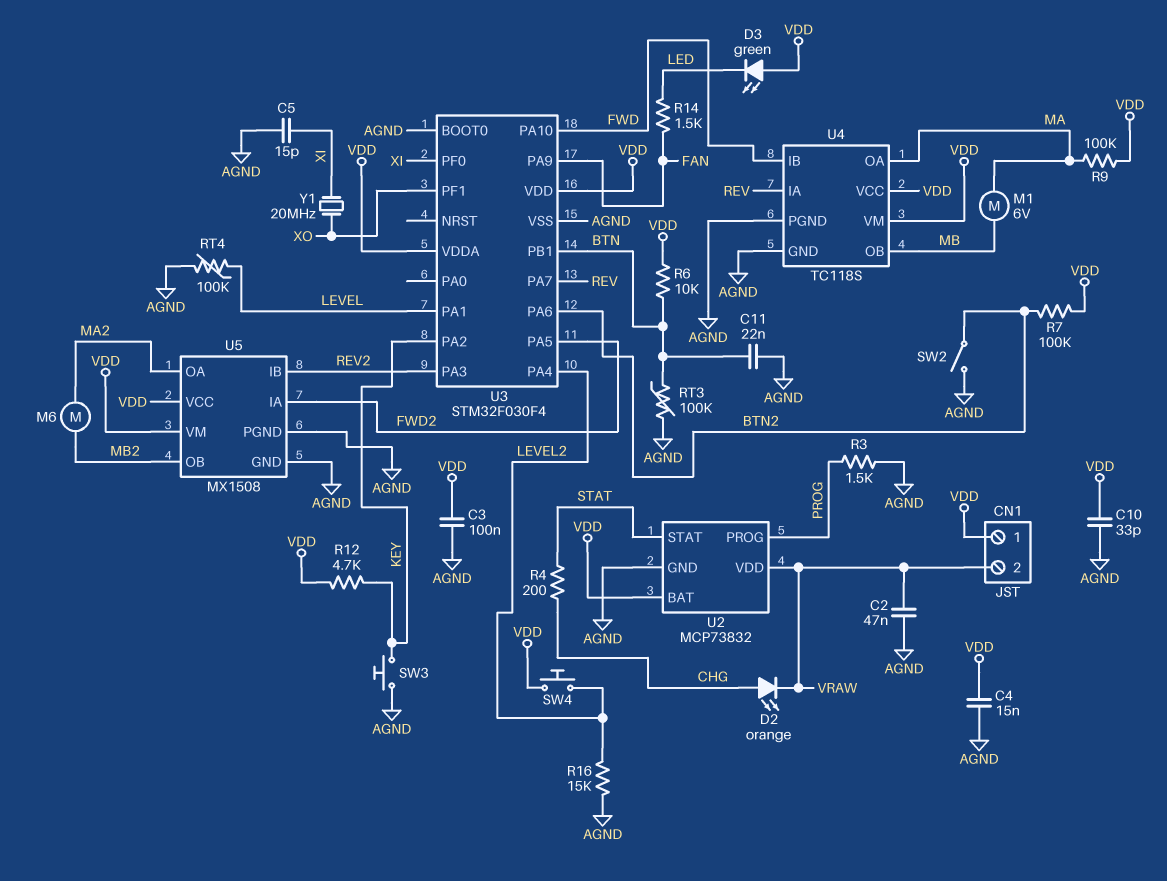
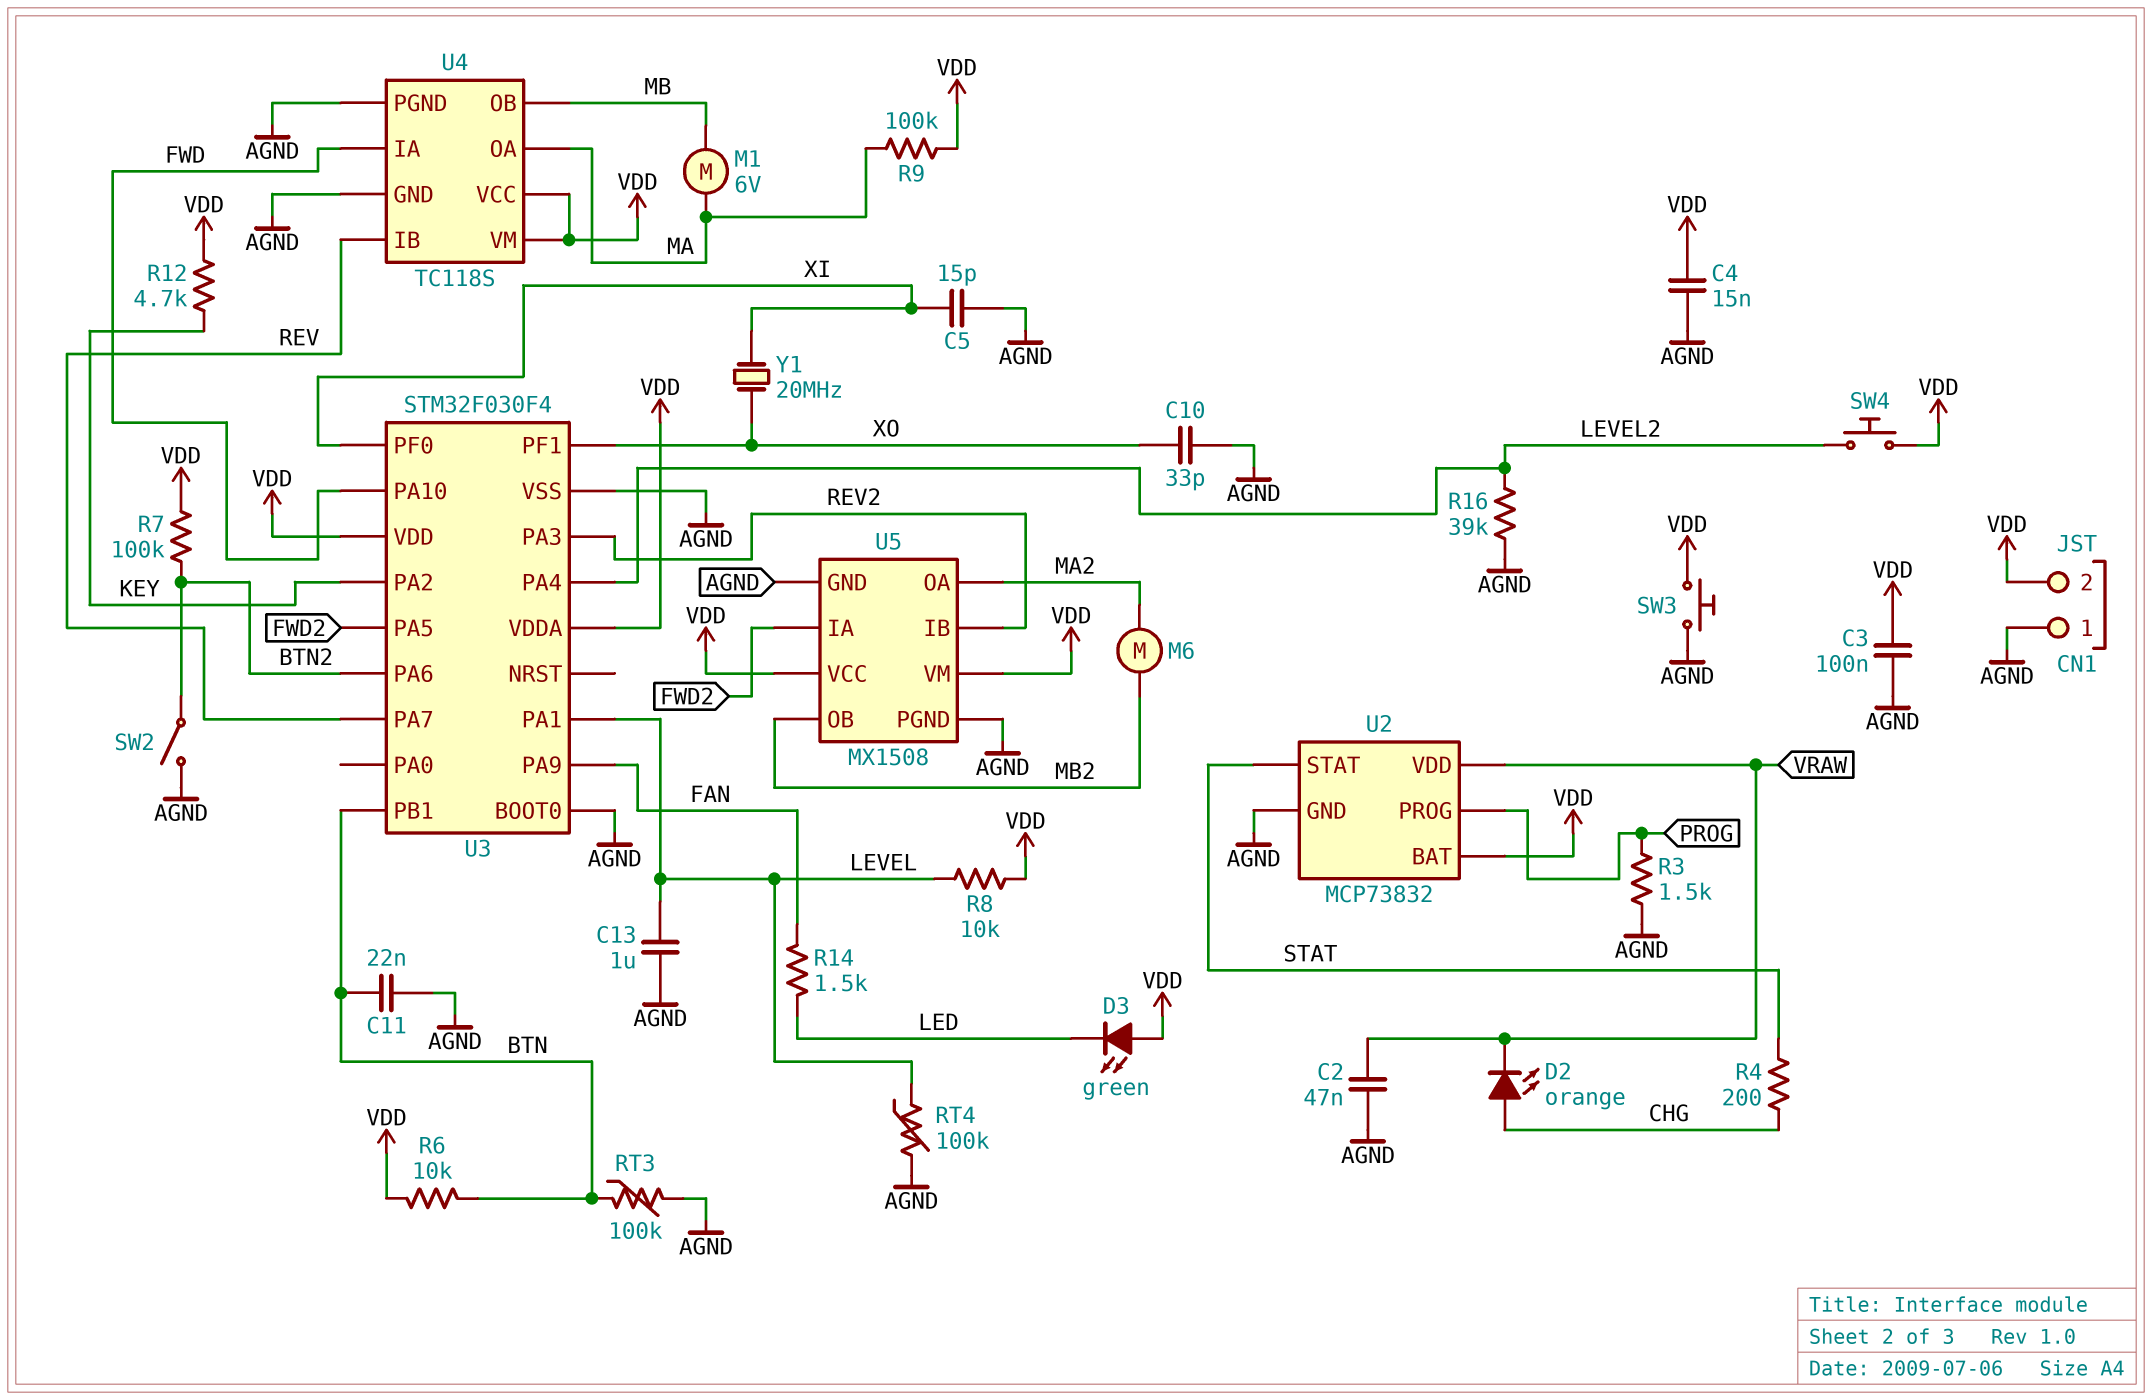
C10: 33pF (AGND, VDD) -> 33pF (AGND, XO)
C13: none -> 1uF (AGND, LEVEL)
CN1 pin 1: VDD -> AGND
CN1 pin 2: VRAW -> VDD
R8: none -> 10k (LEVEL, VDD)
R16: 15k (AGND, LEVEL2) -> 39k (AGND, LEVEL2)
SW3: button (AGND, KEY) -> button (AGND, VDD)
U4 pin IA: REV -> FWD
U4 pin IB: FWD -> REV

